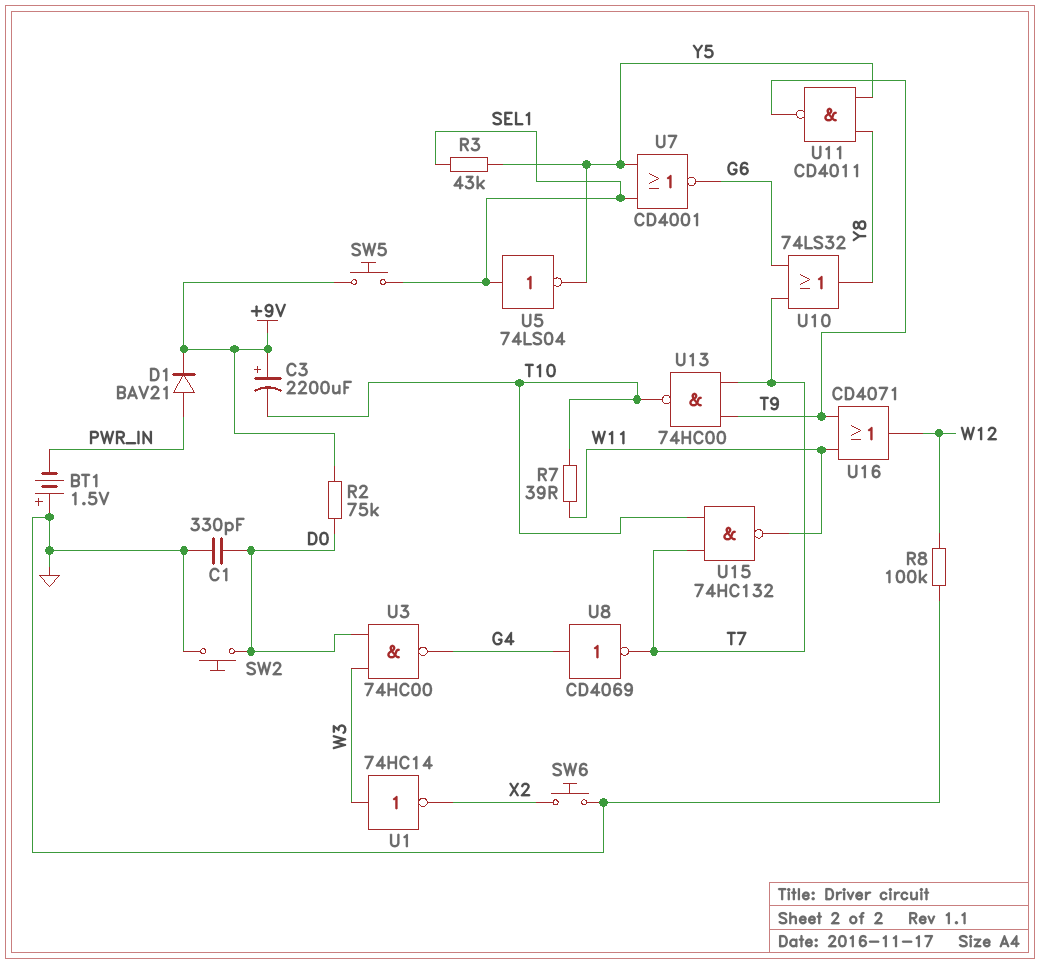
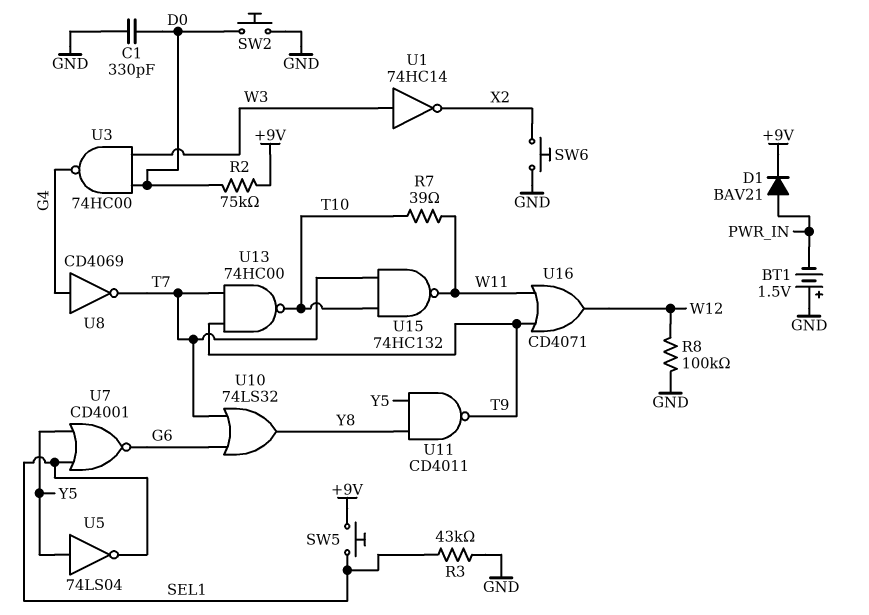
C3: 2200uF (plus +9V, minus T10) -> none
R3: 43k (SEL1, Y5) -> 43k (GND, SEL1)
U5: NOT 74LS04 (in SEL1, out Y5) -> NOT 74LS04 (in Y5, out SEL1)

